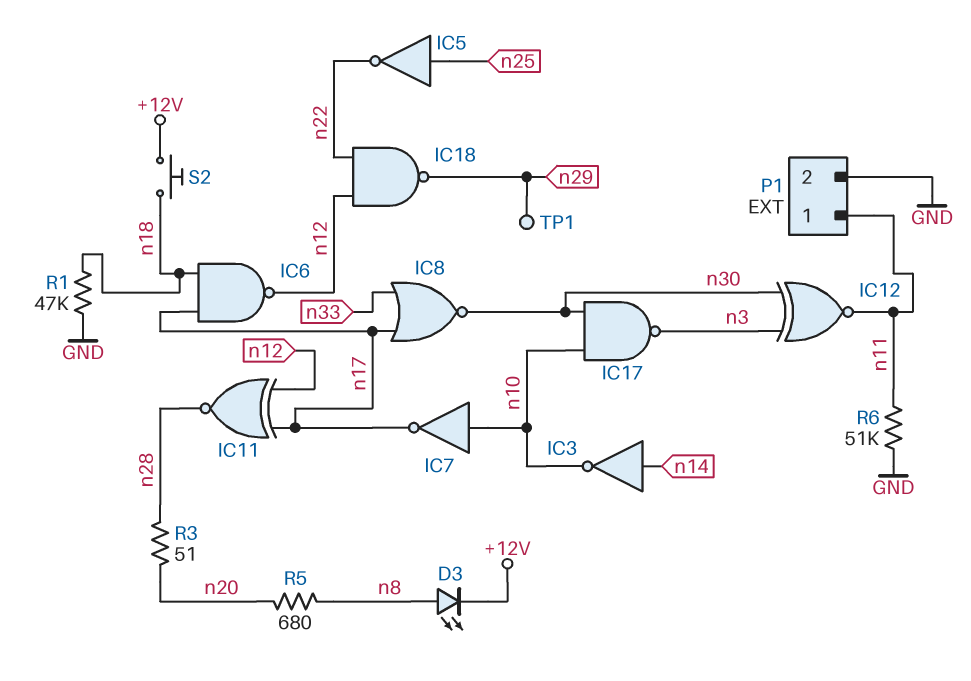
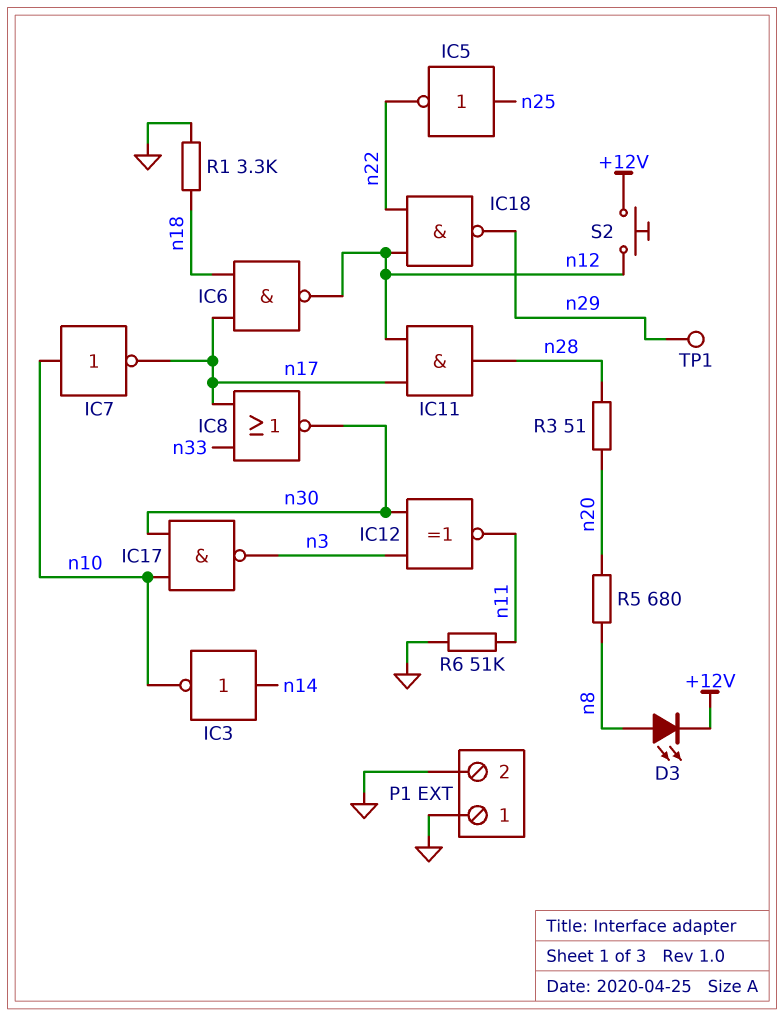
IC11: XNOR (in n12, in n17, out n28) -> AND (in n12, in n17, out n28)
P1 pin 1: n11 -> GND
R1: 47k (GND, n18) -> 3.3k (GND, n18)
S2: button (+12V, n18) -> button (+12V, n12)

